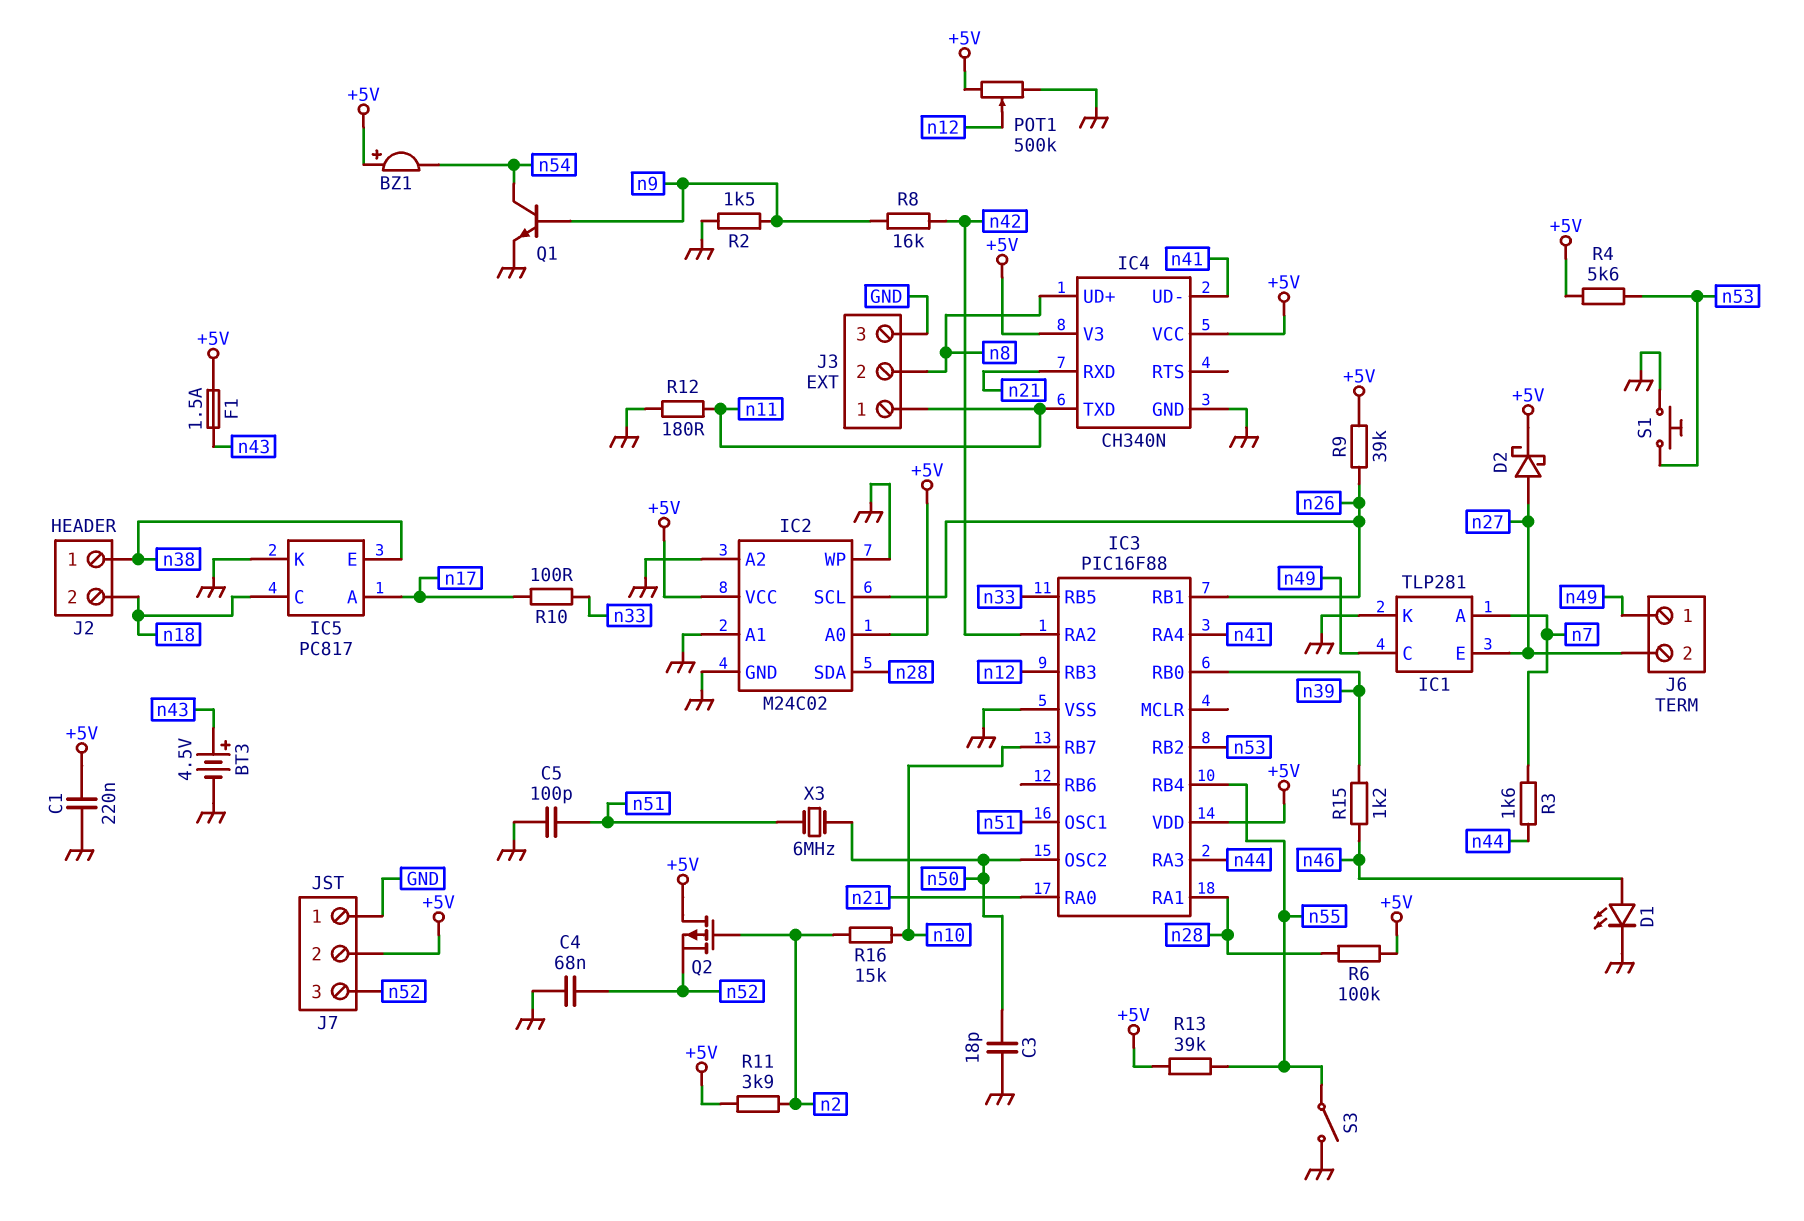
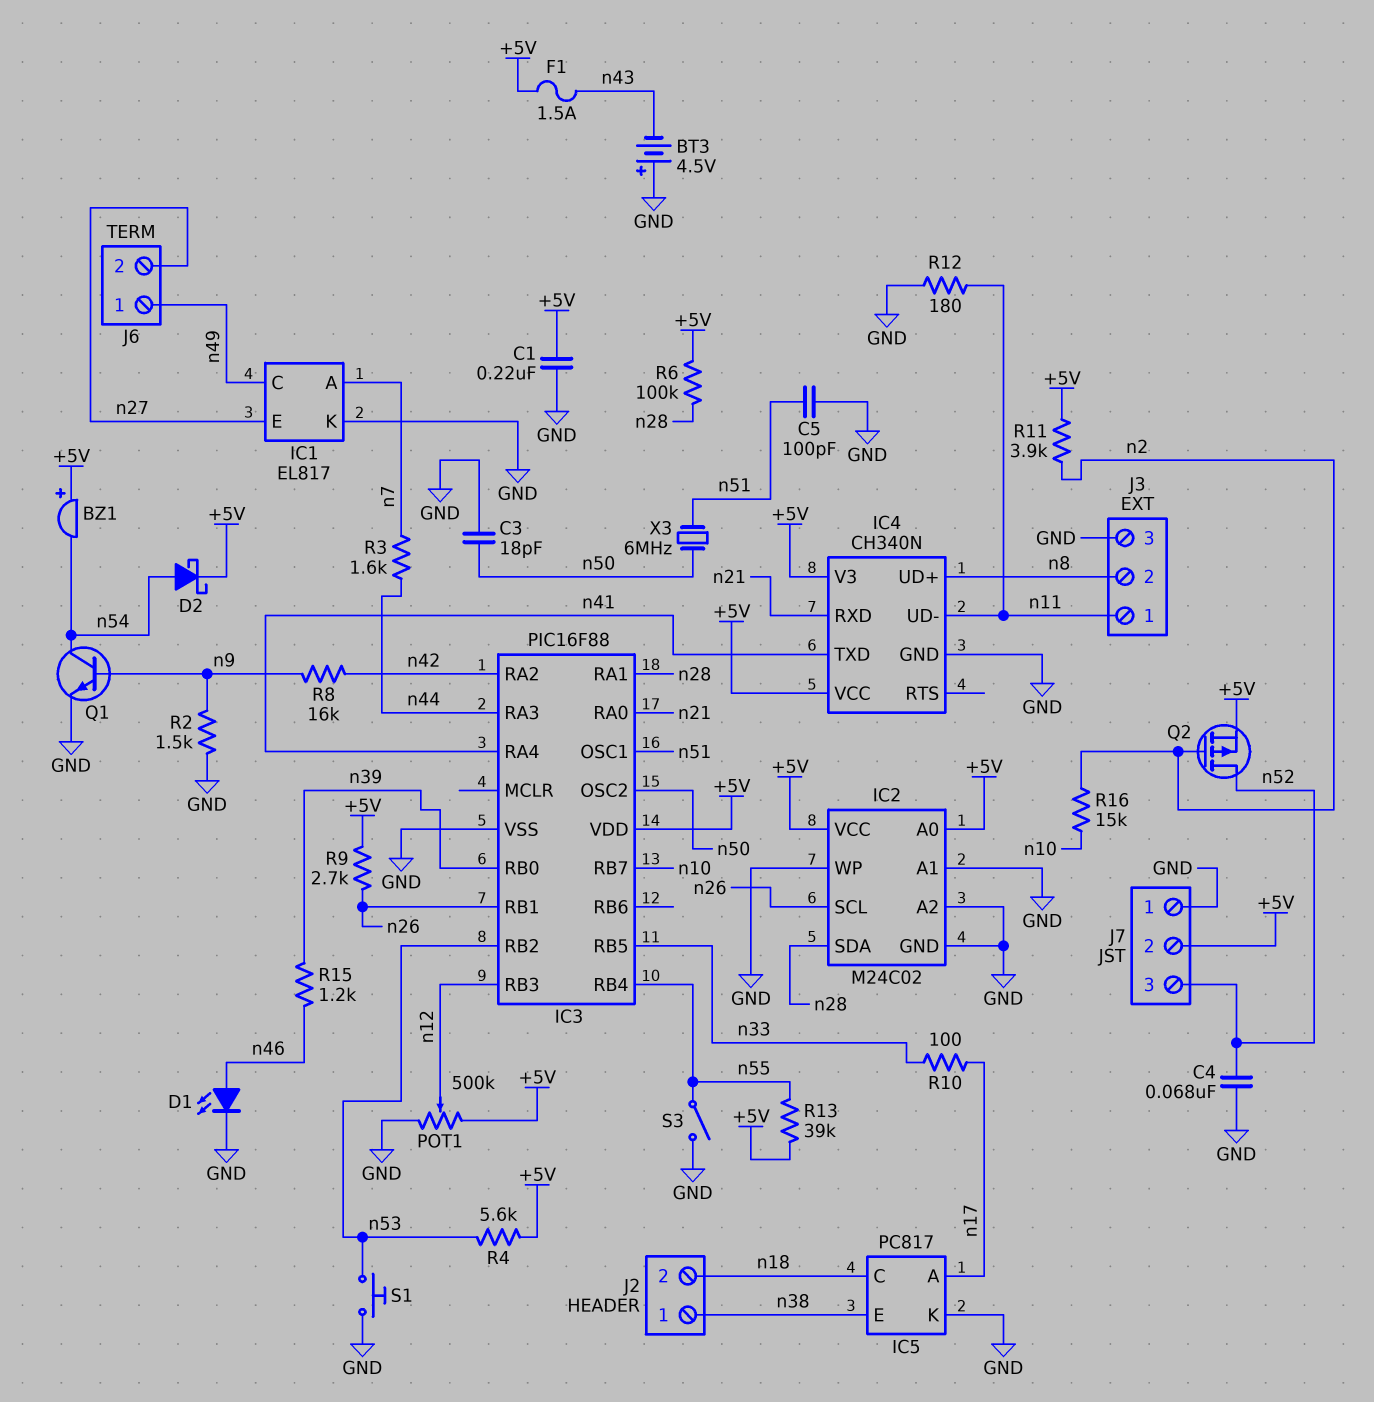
BT3: 4.5V (plus n43, minus GND) -> 4.5V (plus GND, minus n43)
D2: schottky (A n27, K +5V) -> schottky (A n54, K +5V)
IC1: TLP281 -> EL817
IC4 pin TXD: n11 -> n41
IC4 pin UD-: n41 -> n11
Q2: PMOS (G n2, D +5V, S n52) -> PMOS (G n2, D n52, S +5V)
R9: 39k (+5V, n26) -> 2.7k (+5V, n26)

